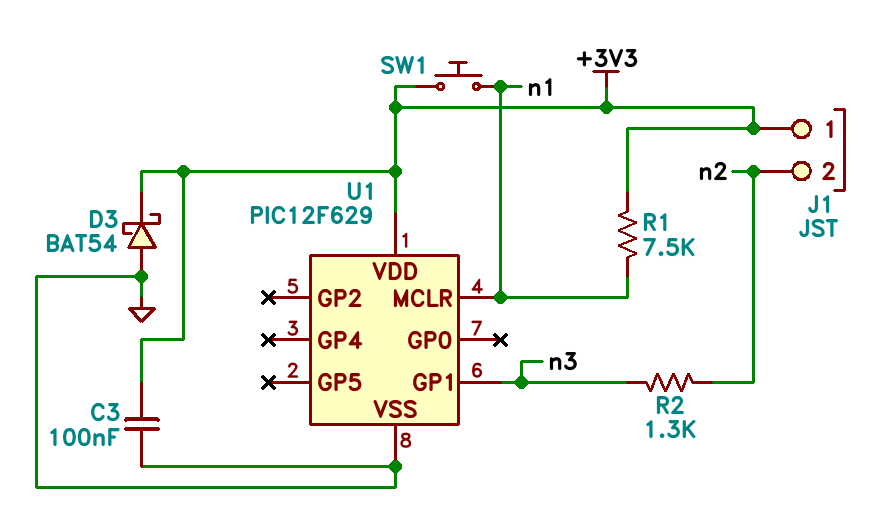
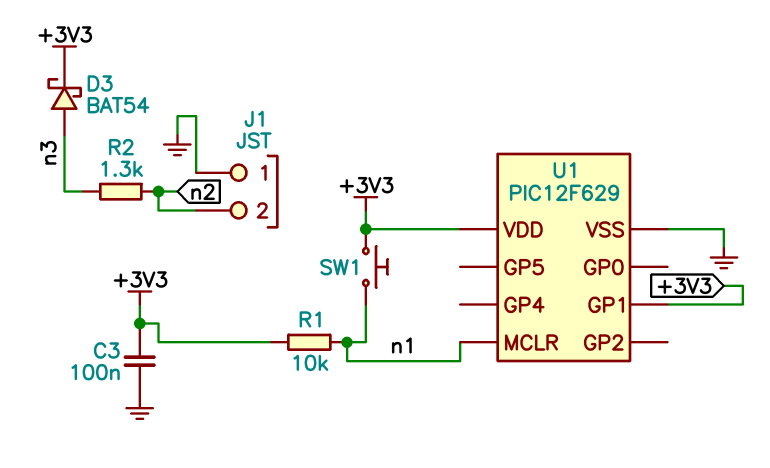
D3: schottky BAT54 (A GND, K +3V3) -> schottky BAT54 (A n3, K +3V3)
J1 pin 1: +3V3 -> GND
R1: 7.5k (+3V3, n1) -> 10k (+3V3, n1)
U1 pin GP1: n3 -> +3V3

